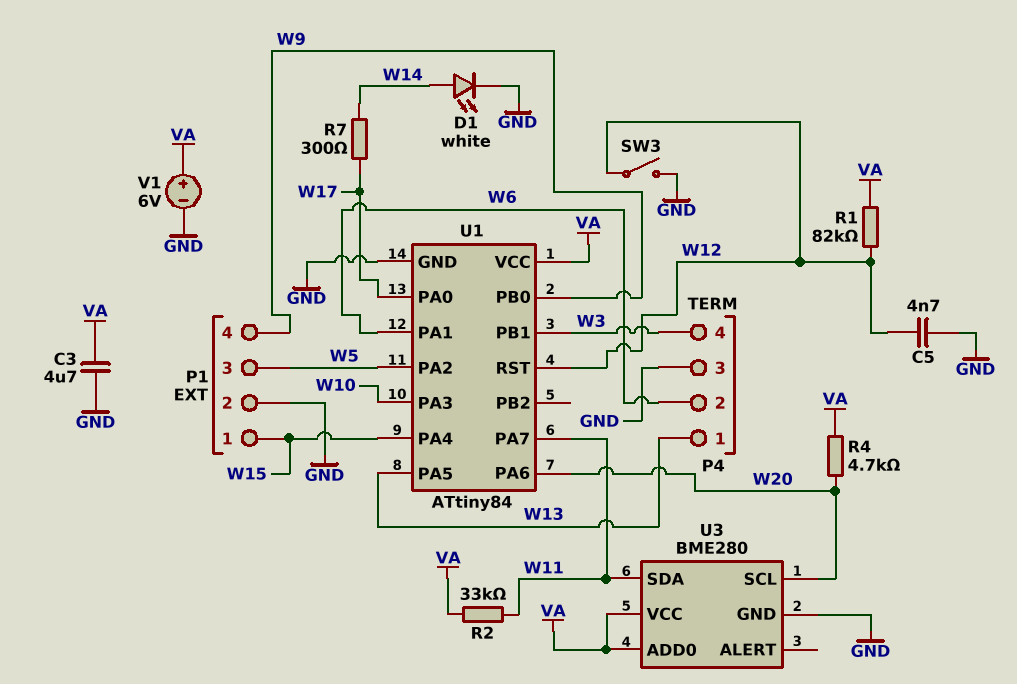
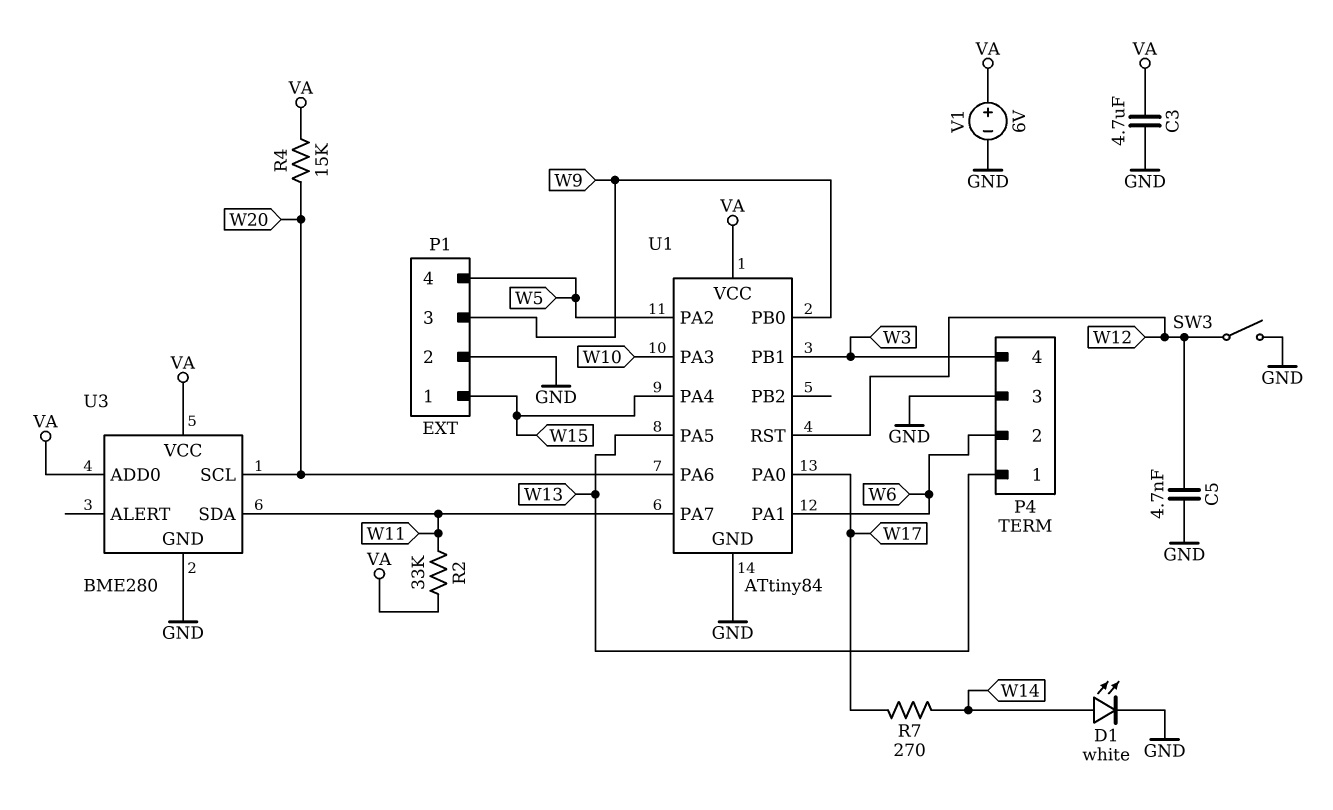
P1 pin 3: W5 -> W9
P1 pin 4: W9 -> W5
R1: 82k (VA, W12) -> none
R4: 4.7k (VA, W20) -> 15k (VA, W20)
R7: 300 (W14, W17) -> 270 (W14, W17)

